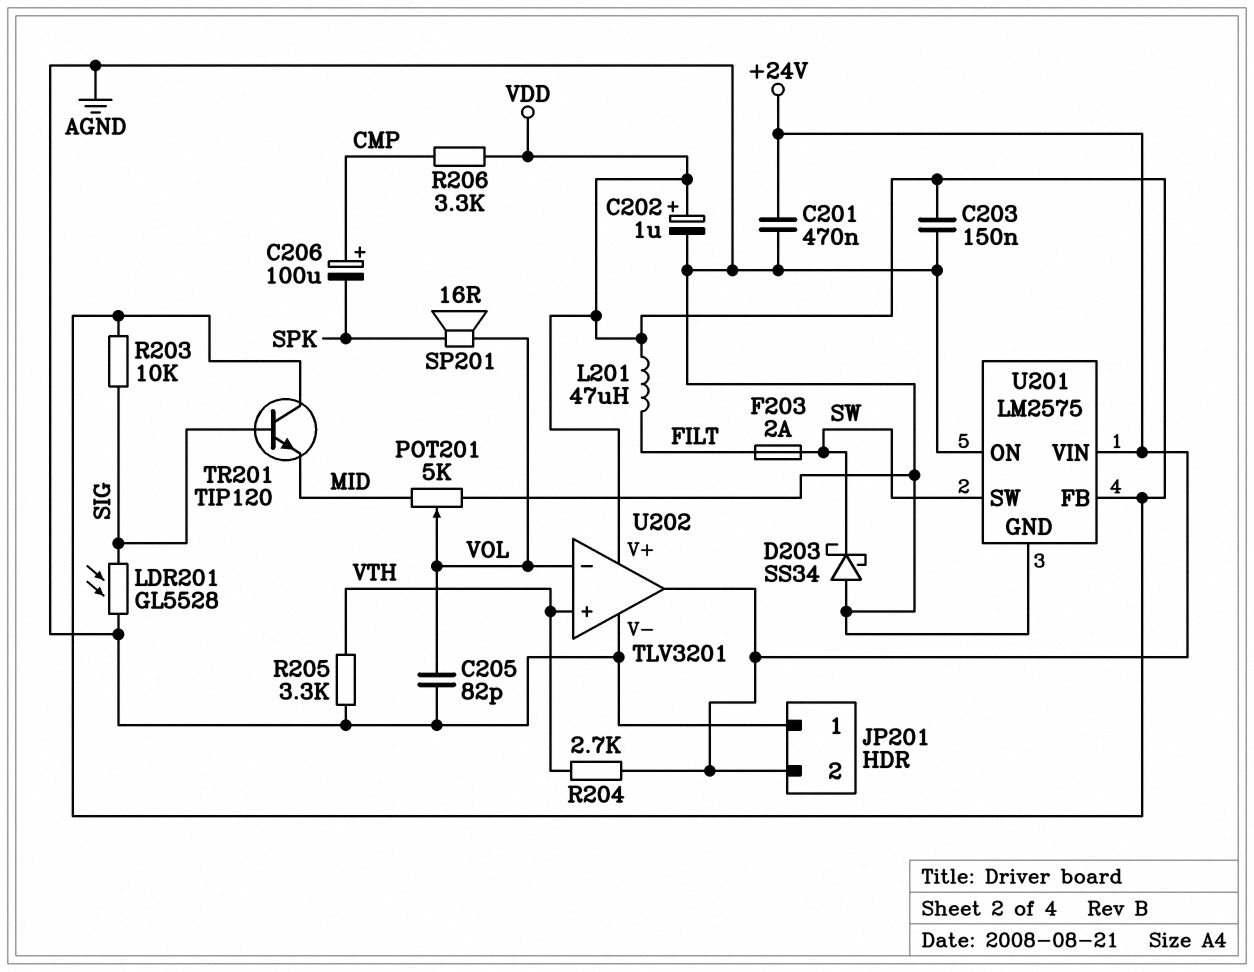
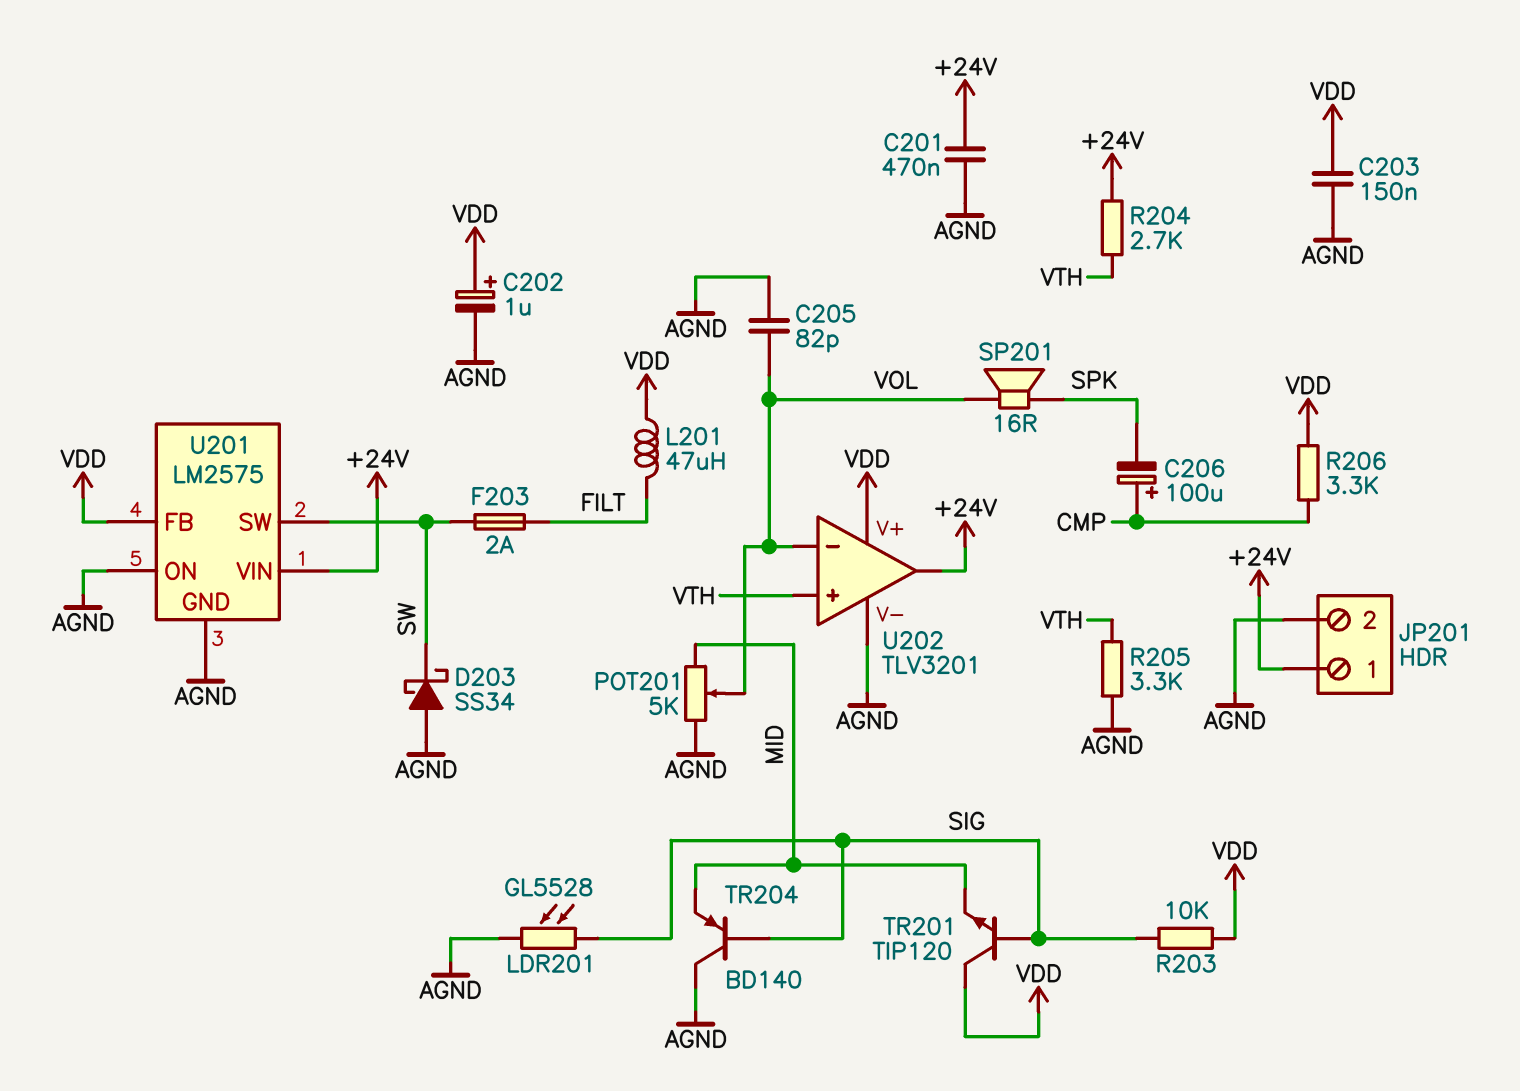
JP201 pin 1: AGND -> +24V
JP201 pin 2: +24V -> AGND
TR204: none -> PNP BD140 (B SIG, C AGND, E MID)

